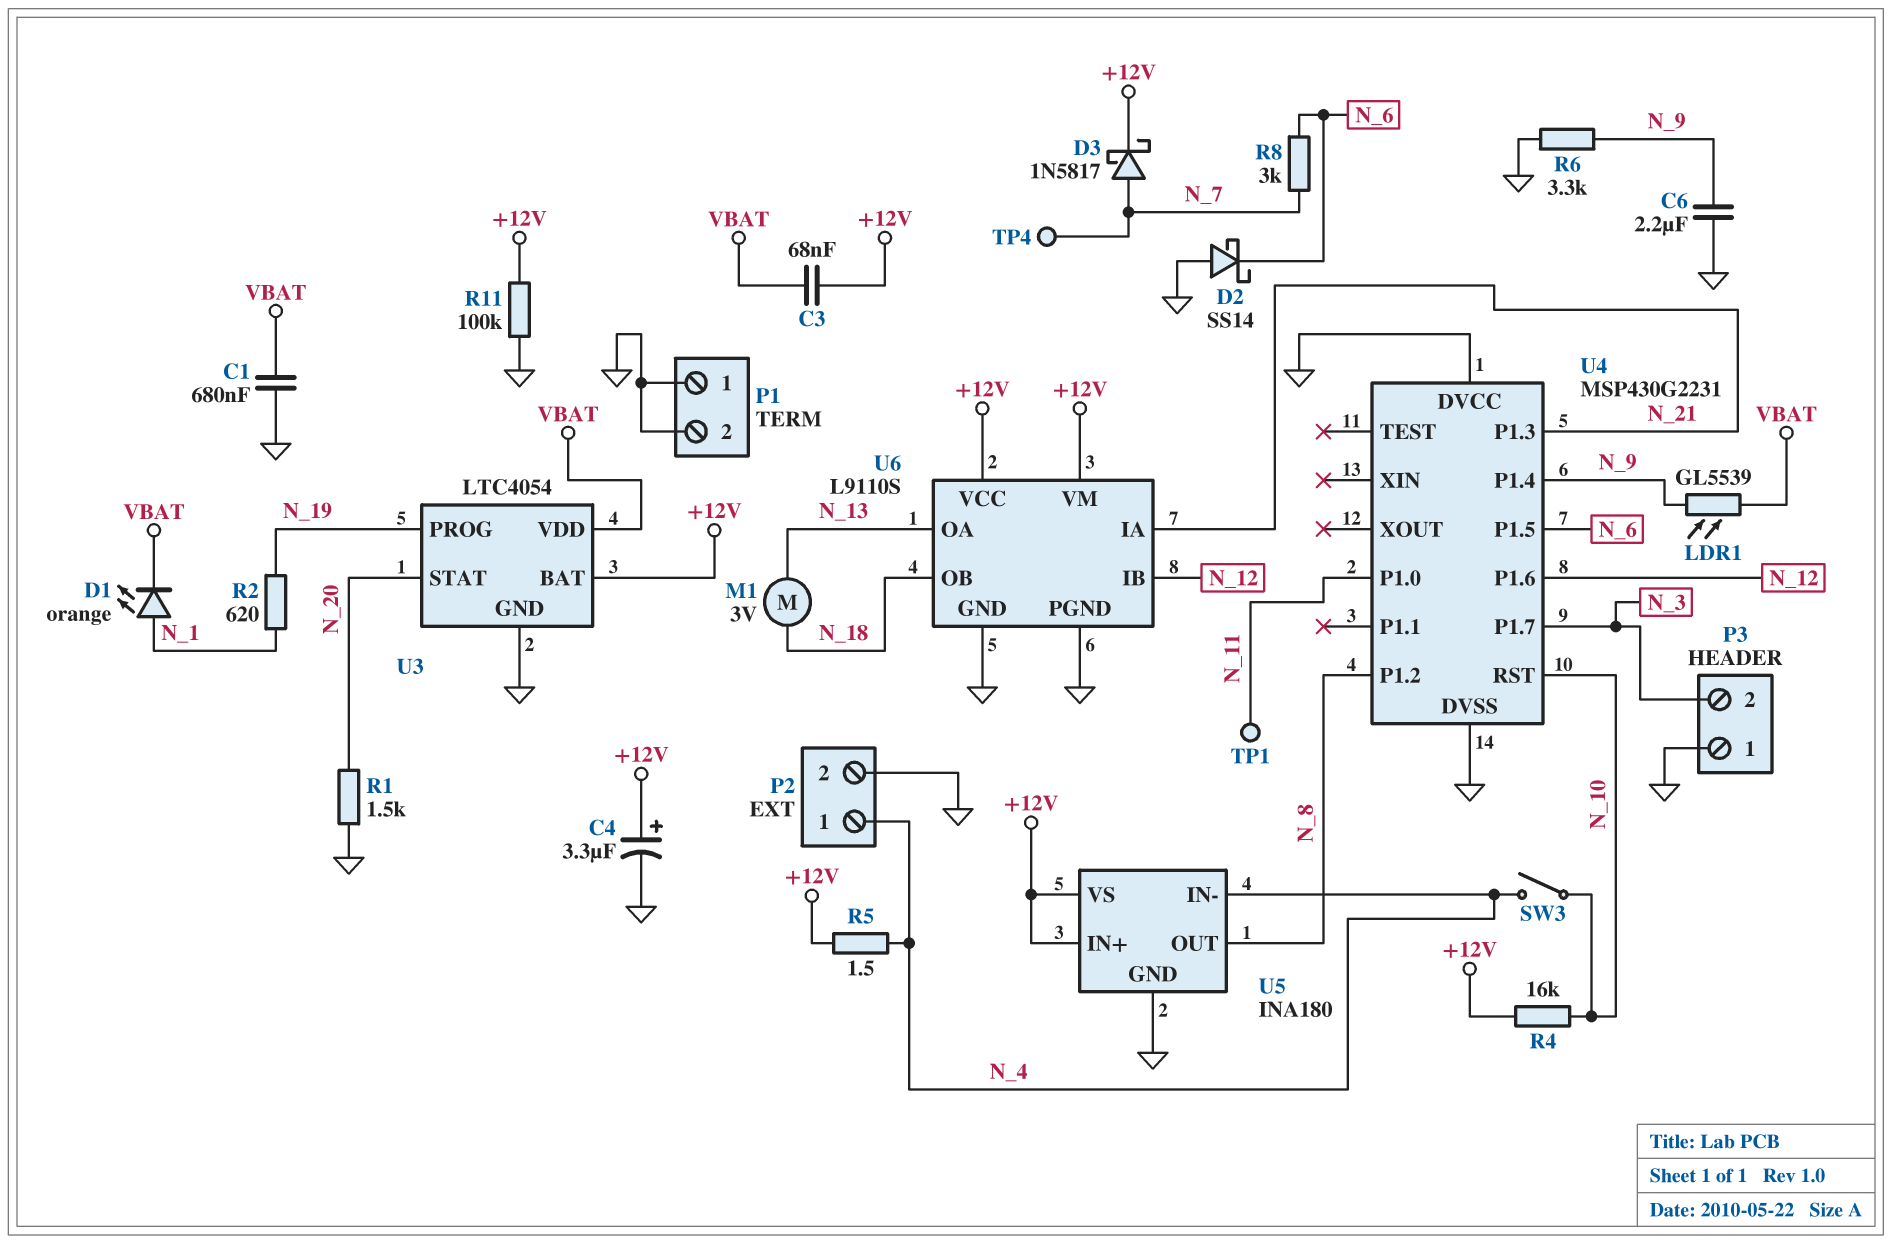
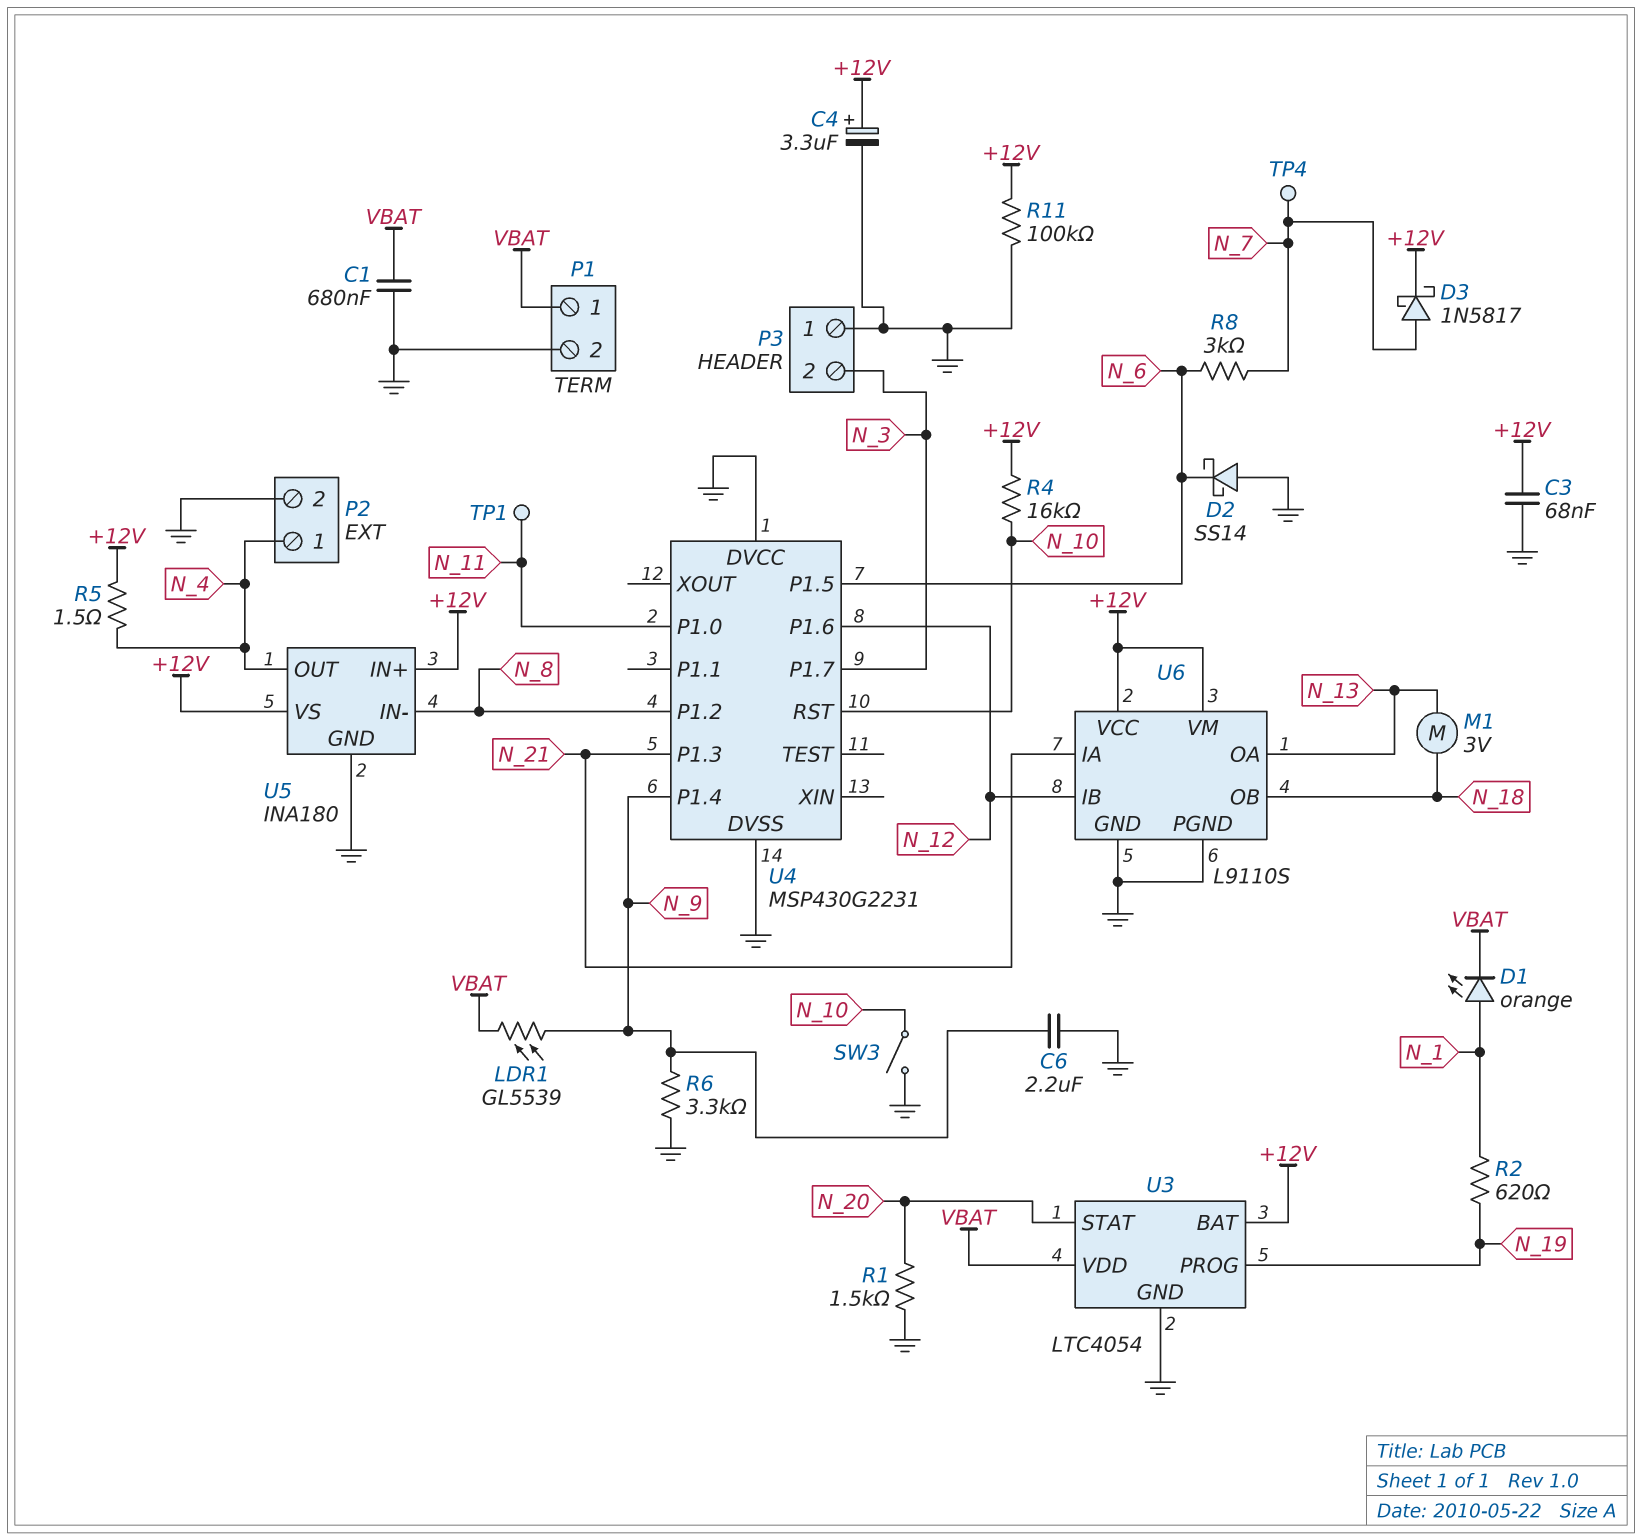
C3: 68nF (+12V, VBAT) -> 68nF (+12V, GND)
P1 pin 1: GND -> VBAT
SW3: switch (N_4, N_10) -> switch (GND, N_10)
U5 pin IN-: N_4 -> N_8
U5 pin OUT: N_8 -> N_4

